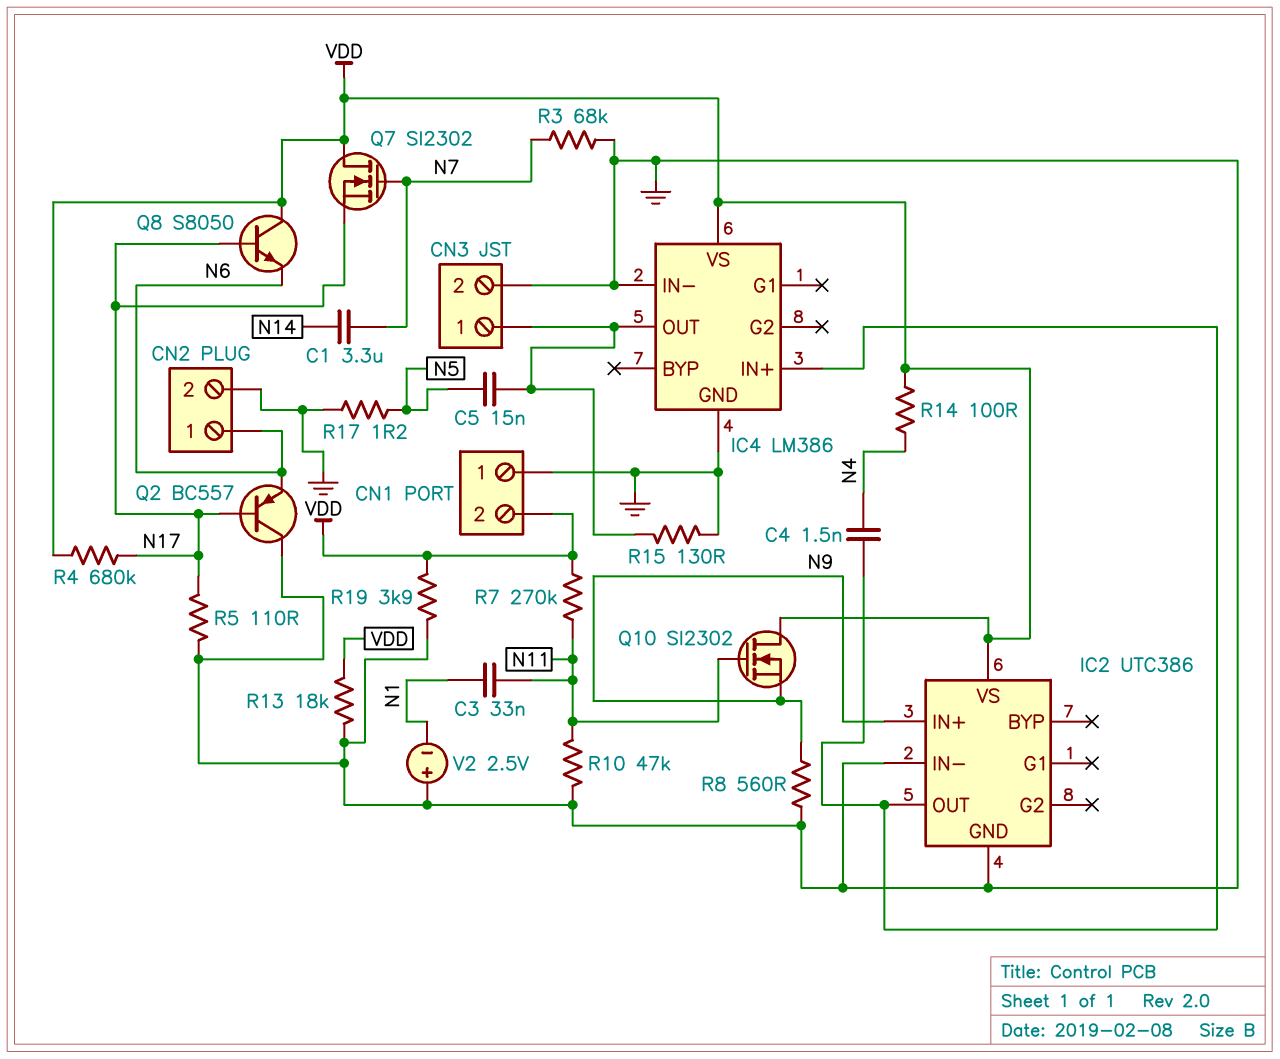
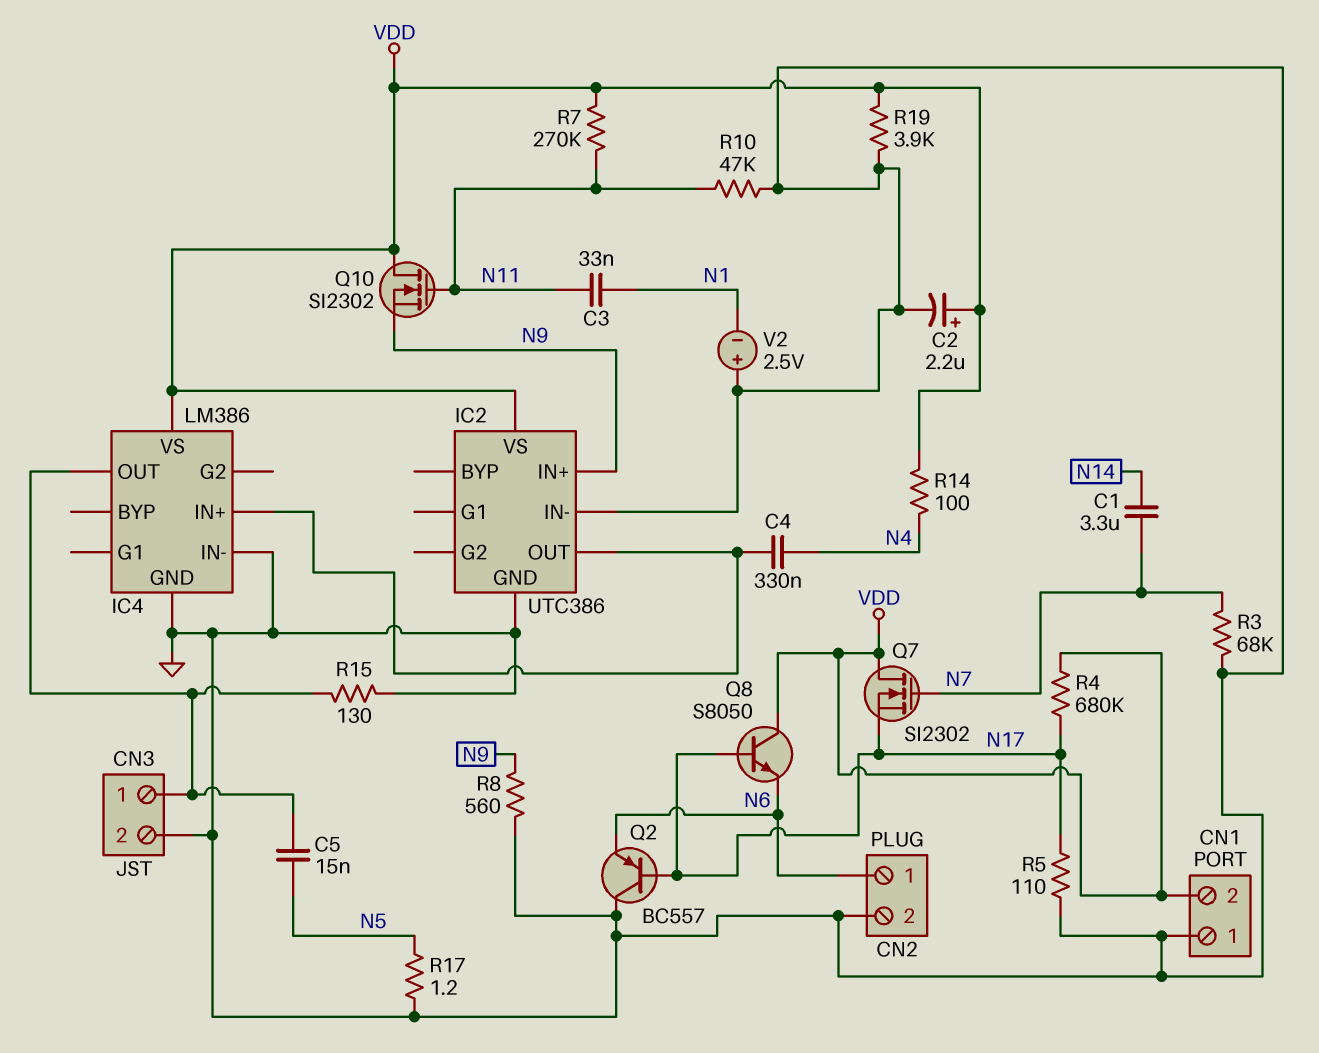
C2: none -> 2.2uF (plus VDD, minus GND)
C4: 1.5nF (IC2/OUT, N4) -> 330nF (IC2/OUT, N4)
R13: 18k (GND, VDD) -> none

